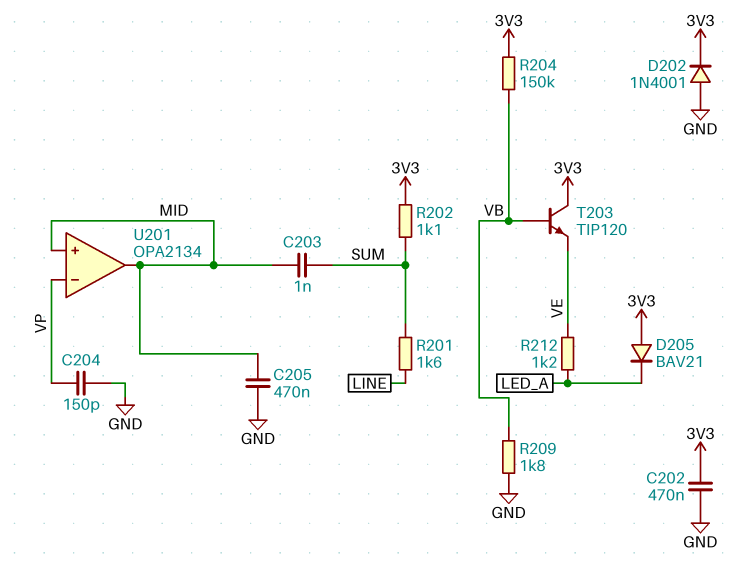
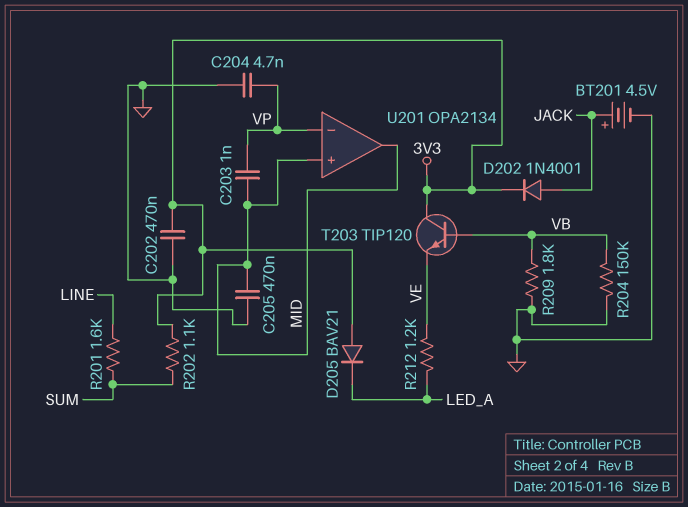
BT201: none -> 4.5V (plus JACK, minus GND)
C203: 1nF (MID, SUM) -> 1nF (MID, VP)
C204: 150pF (GND, VP) -> 4.7nF (GND, VP)
D202: diode 1N4001 (A GND, K 3V3) -> diode 1N4001 (A JACK, K 3V3)
R204: 150k (3V3, VB) -> 150k (GND, VB)

